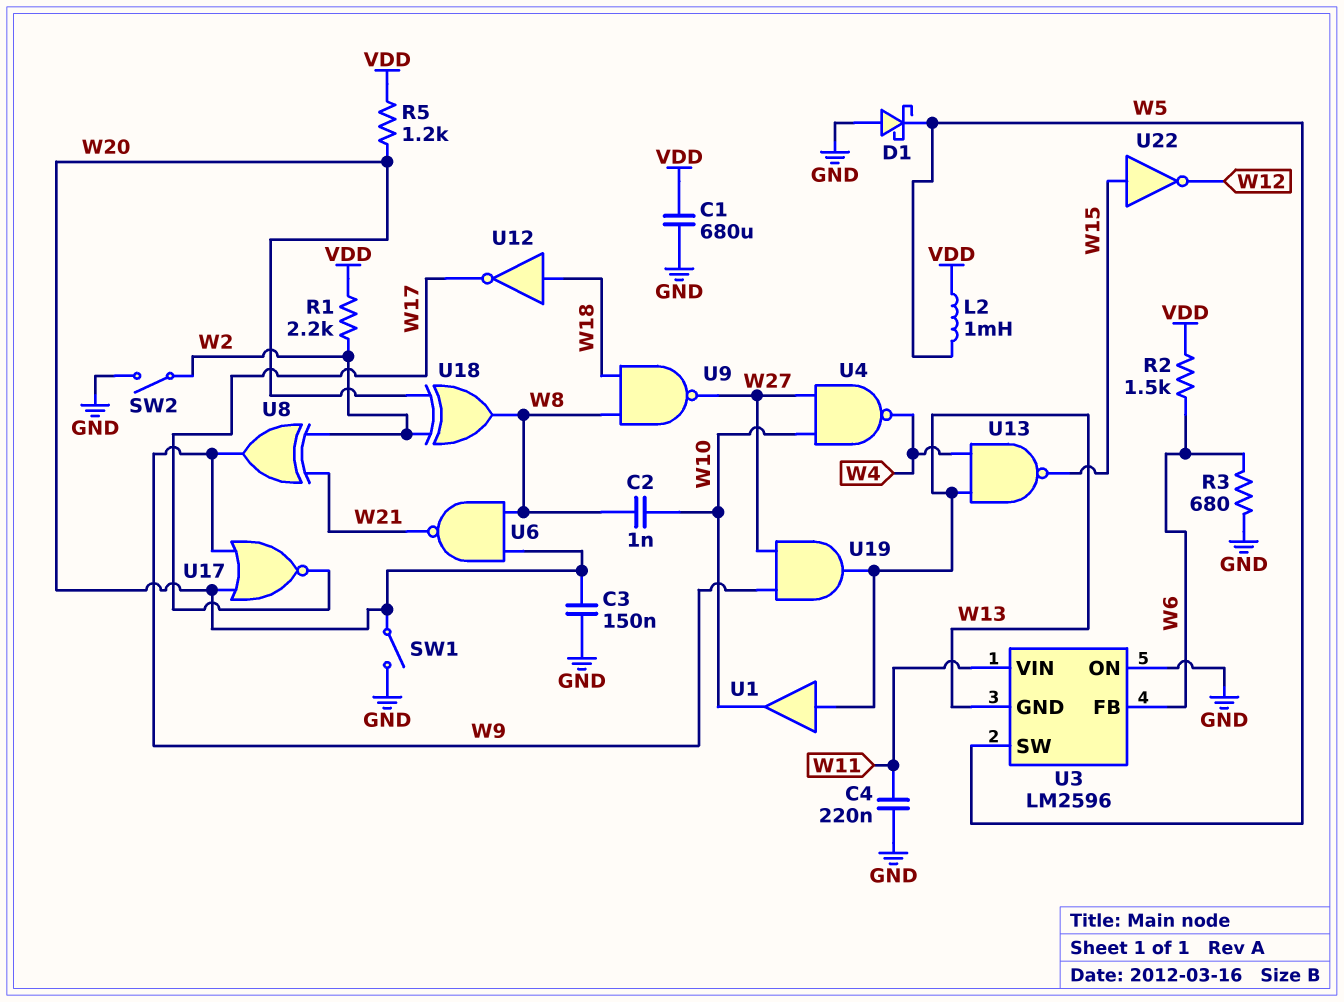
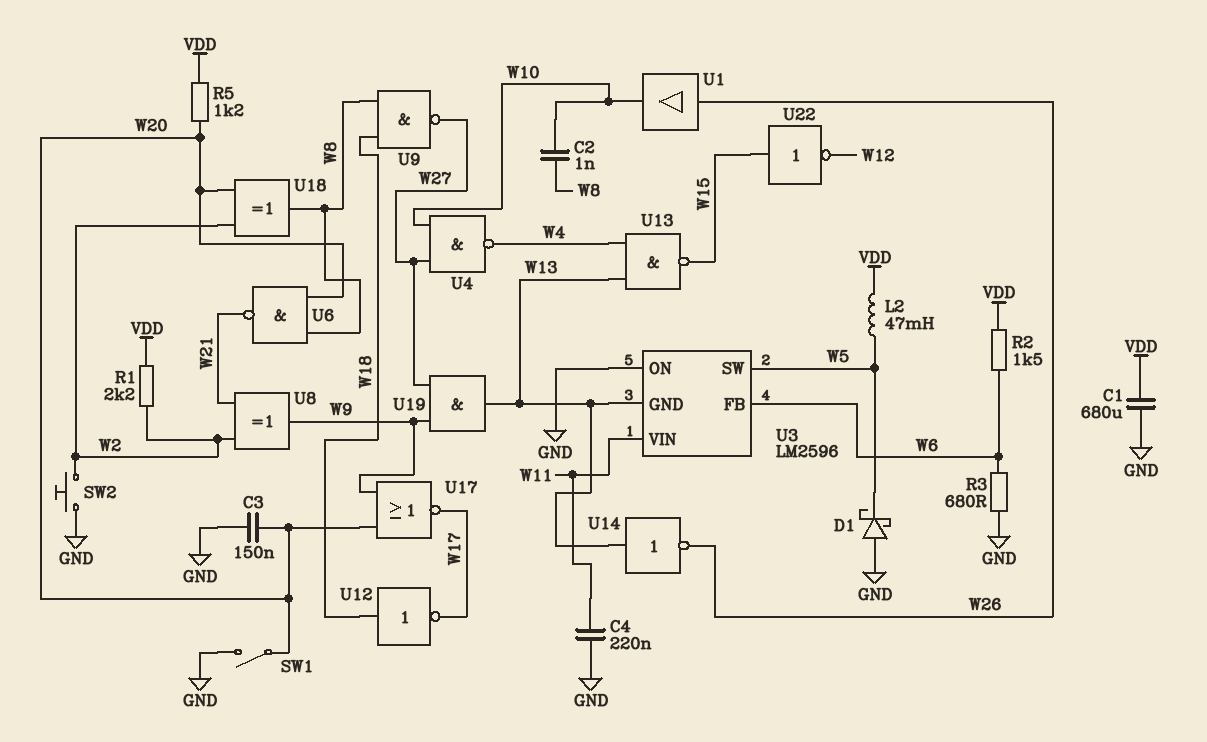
L2: 1mH (VDD, W5) -> 47mH (VDD, W5)
SW2: switch (GND, W2) -> button (GND, W2)
U1: buffer (in W13, out W10) -> buffer (in W26, out W10)
U14: none -> NOT (in W13, out W26)

